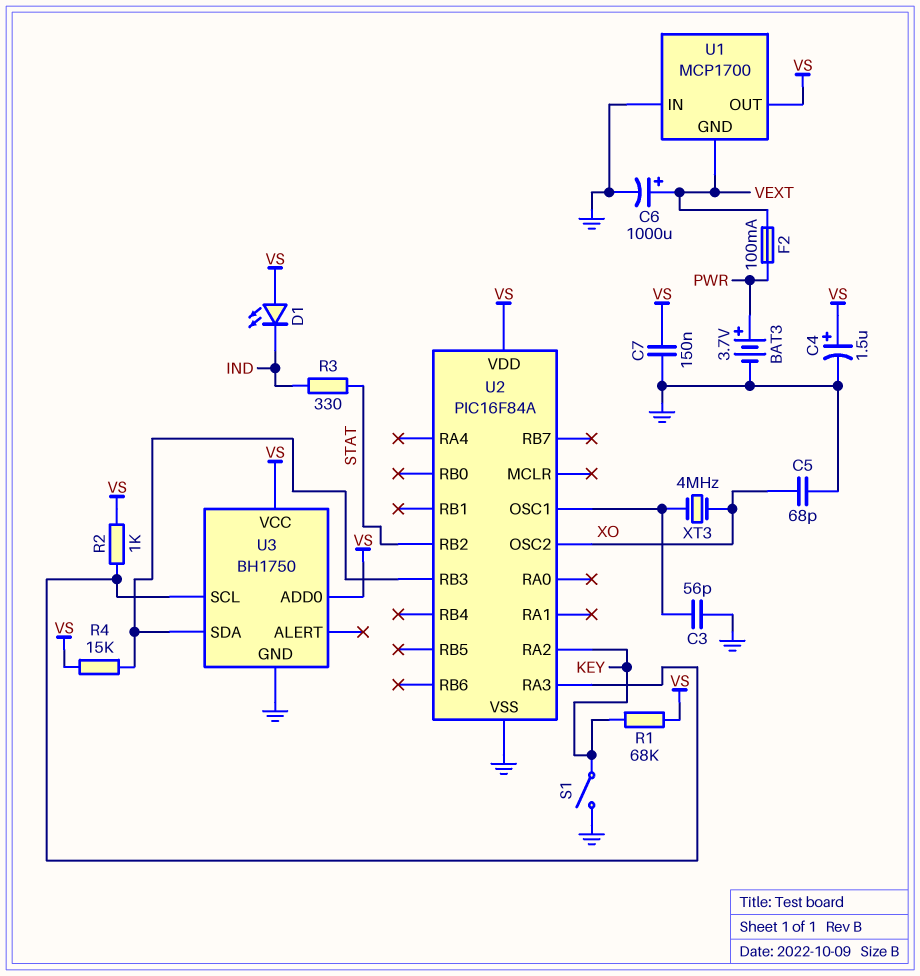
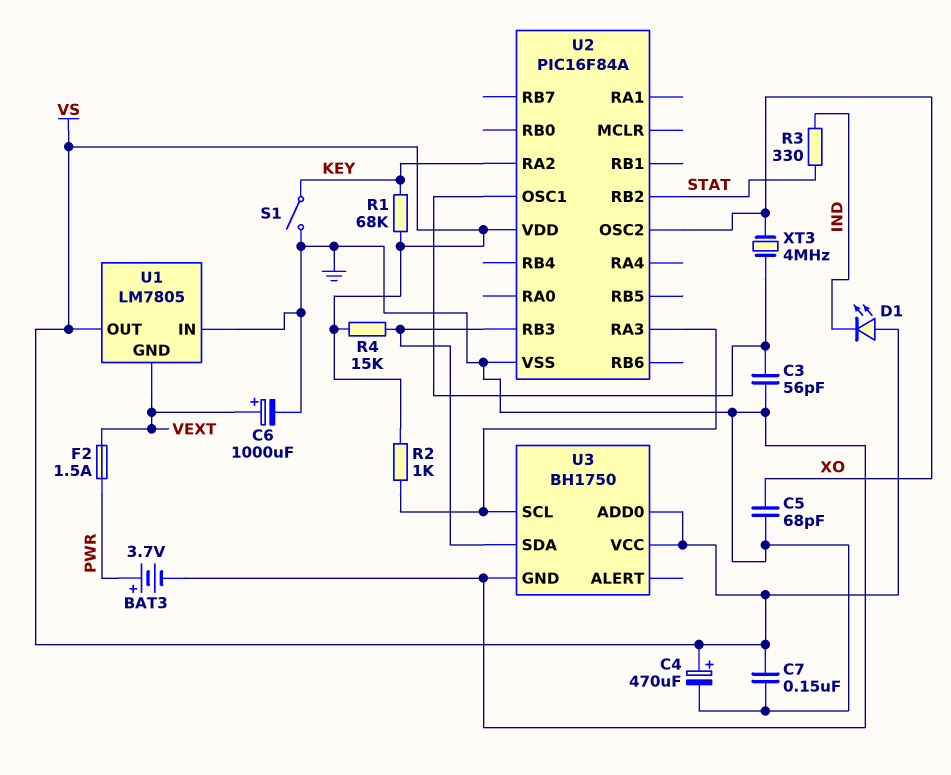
C4: 1.5uF (plus VS, minus GND) -> 470uF (plus VS, minus GND)
F2: 100mA (PWR, VEXT) -> 1.5A (PWR, VEXT)
U1: MCP1700 -> LM7805

